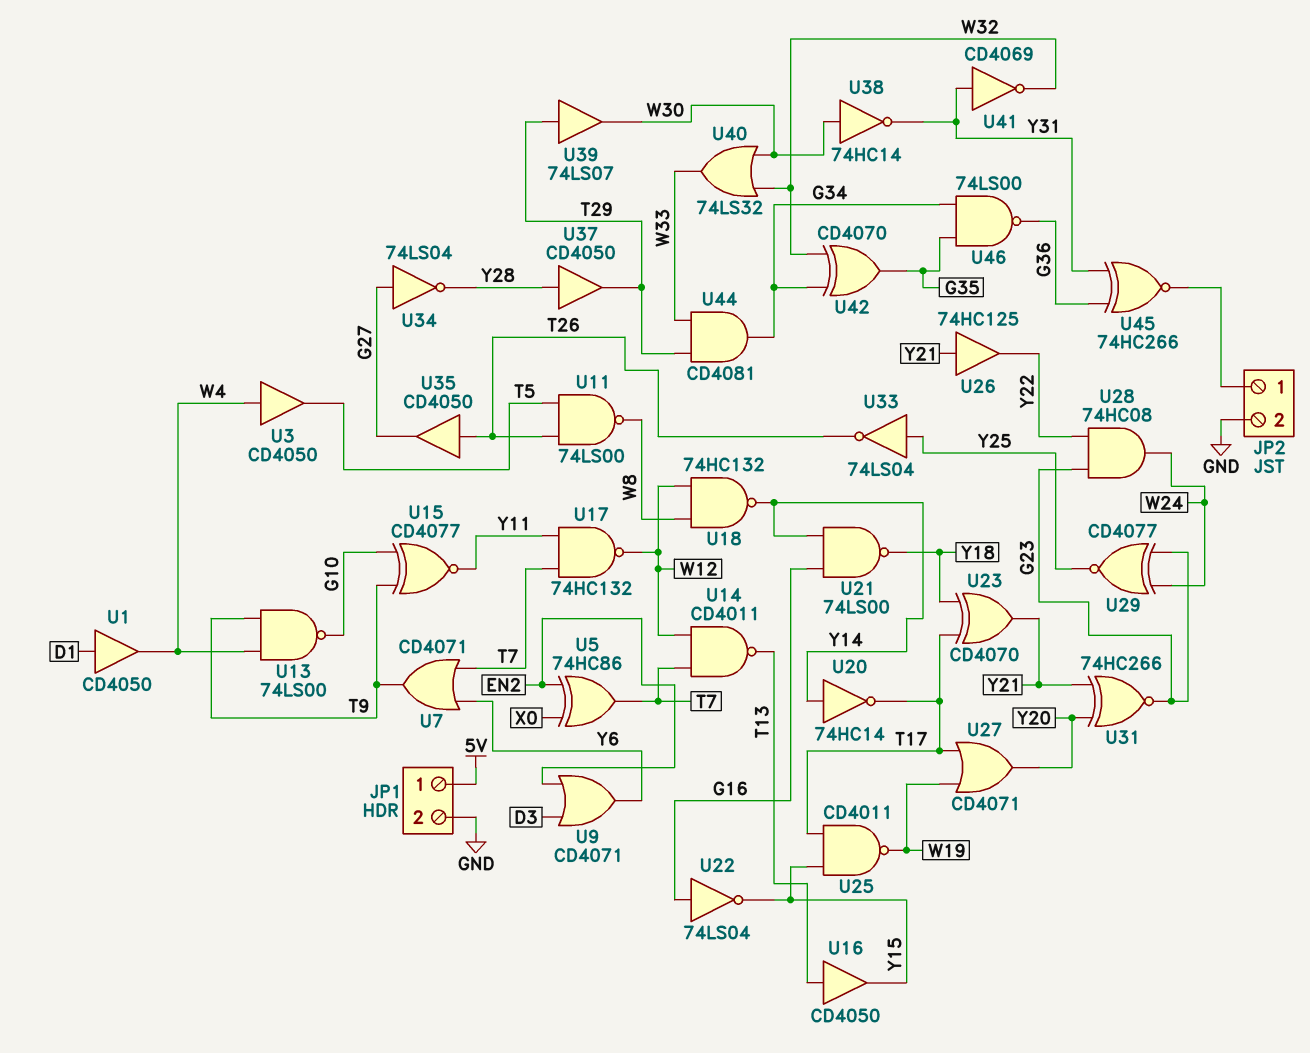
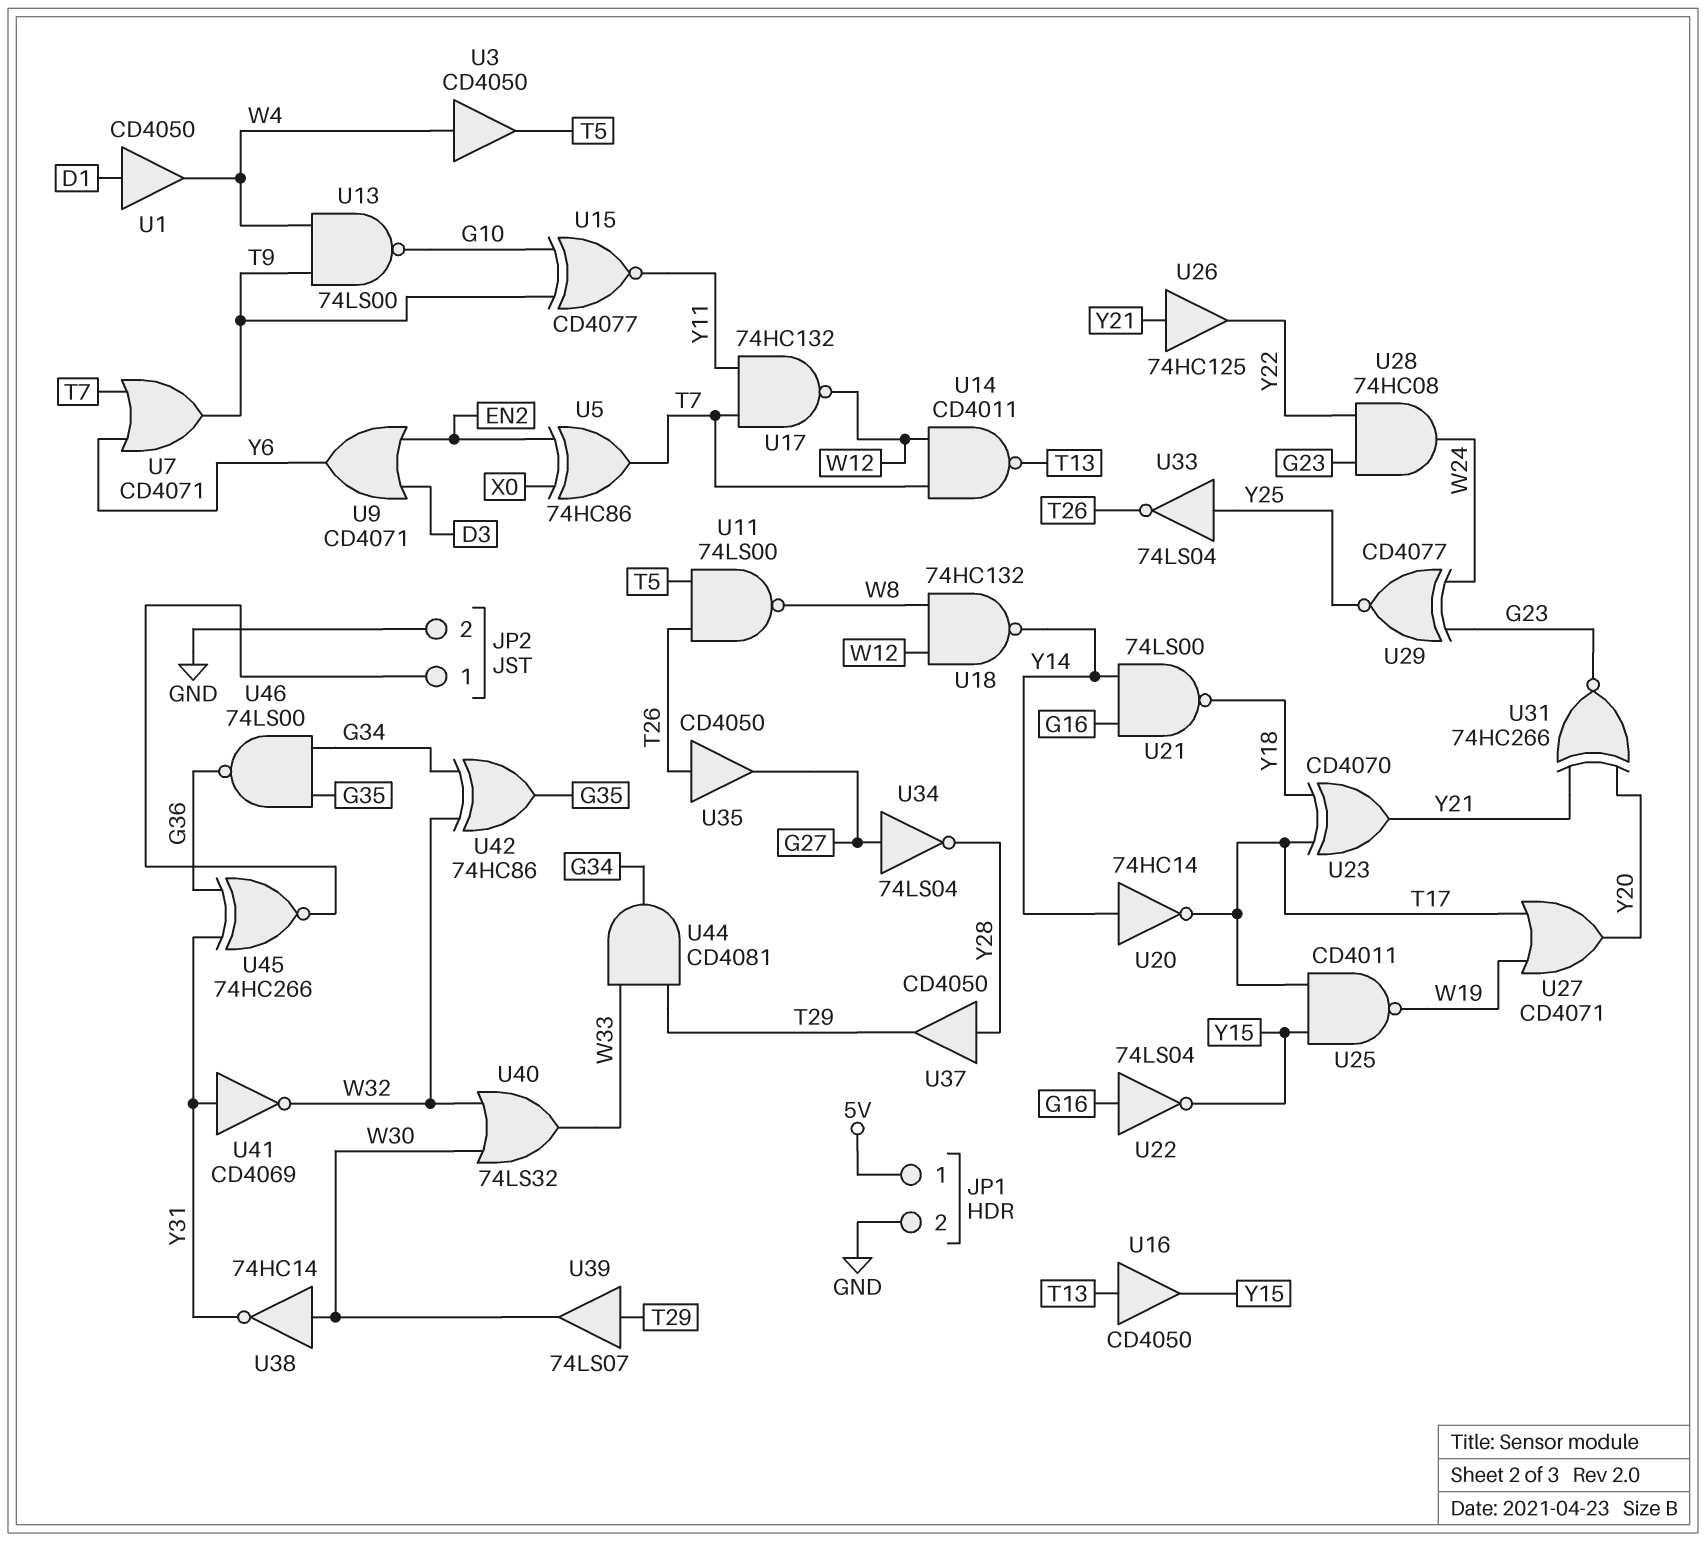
U42: XOR CD4070 (in G34, in W32, out G35) -> XOR 74HC86 (in G34, in W32, out G35)

